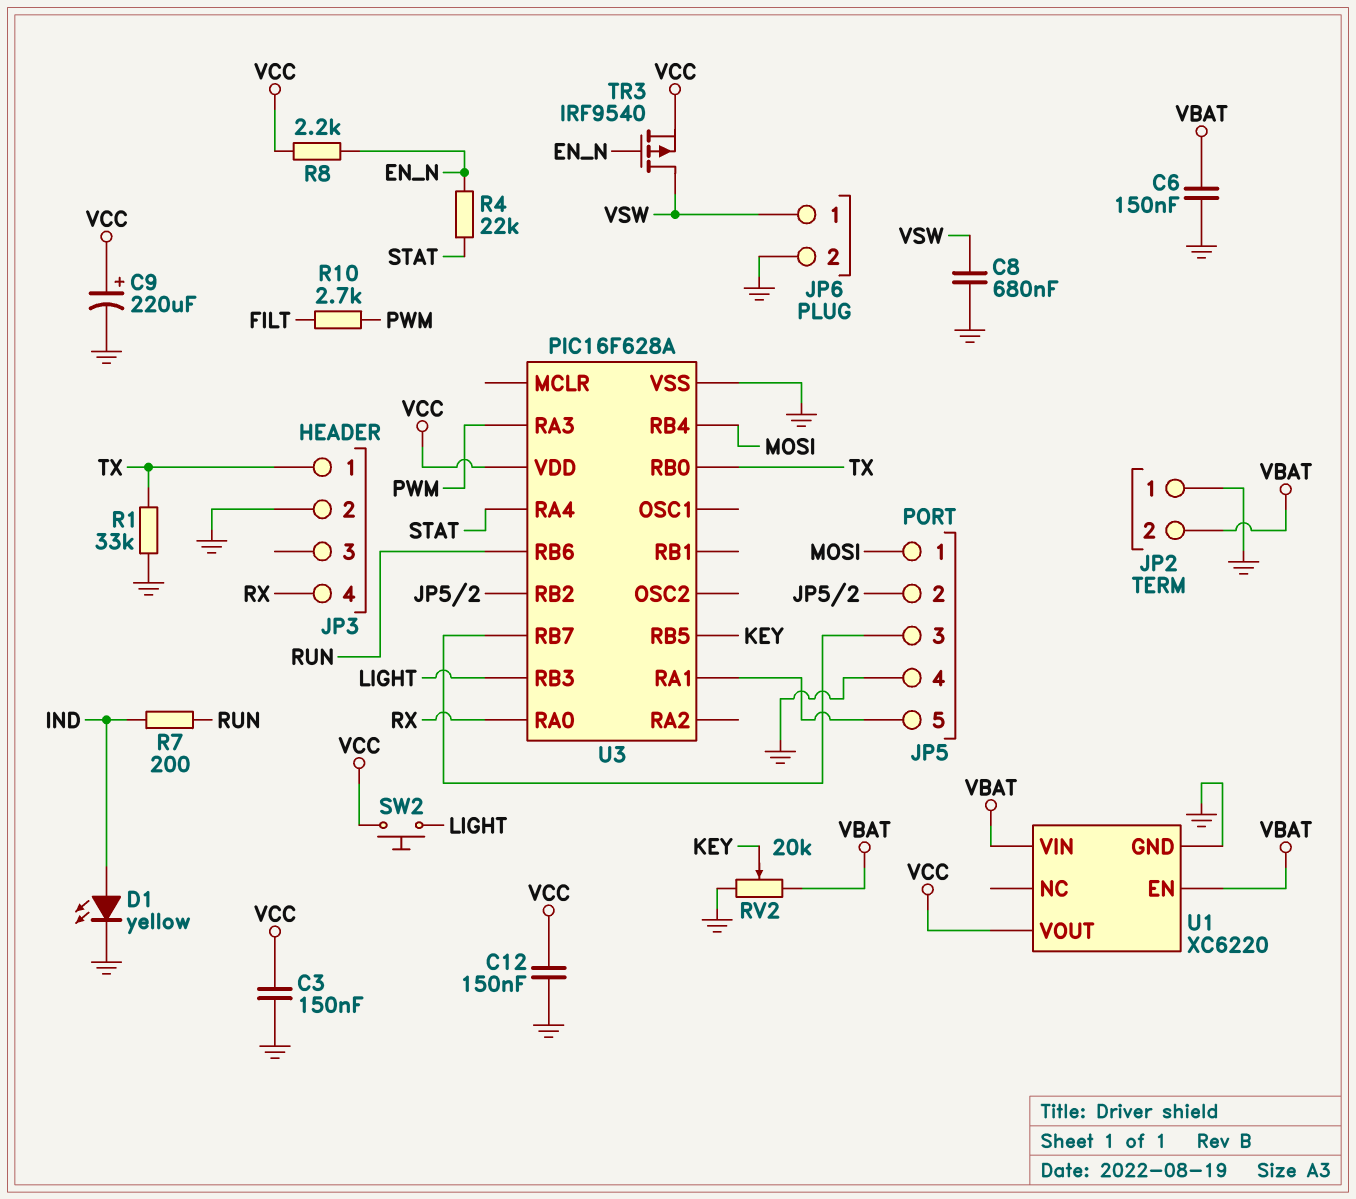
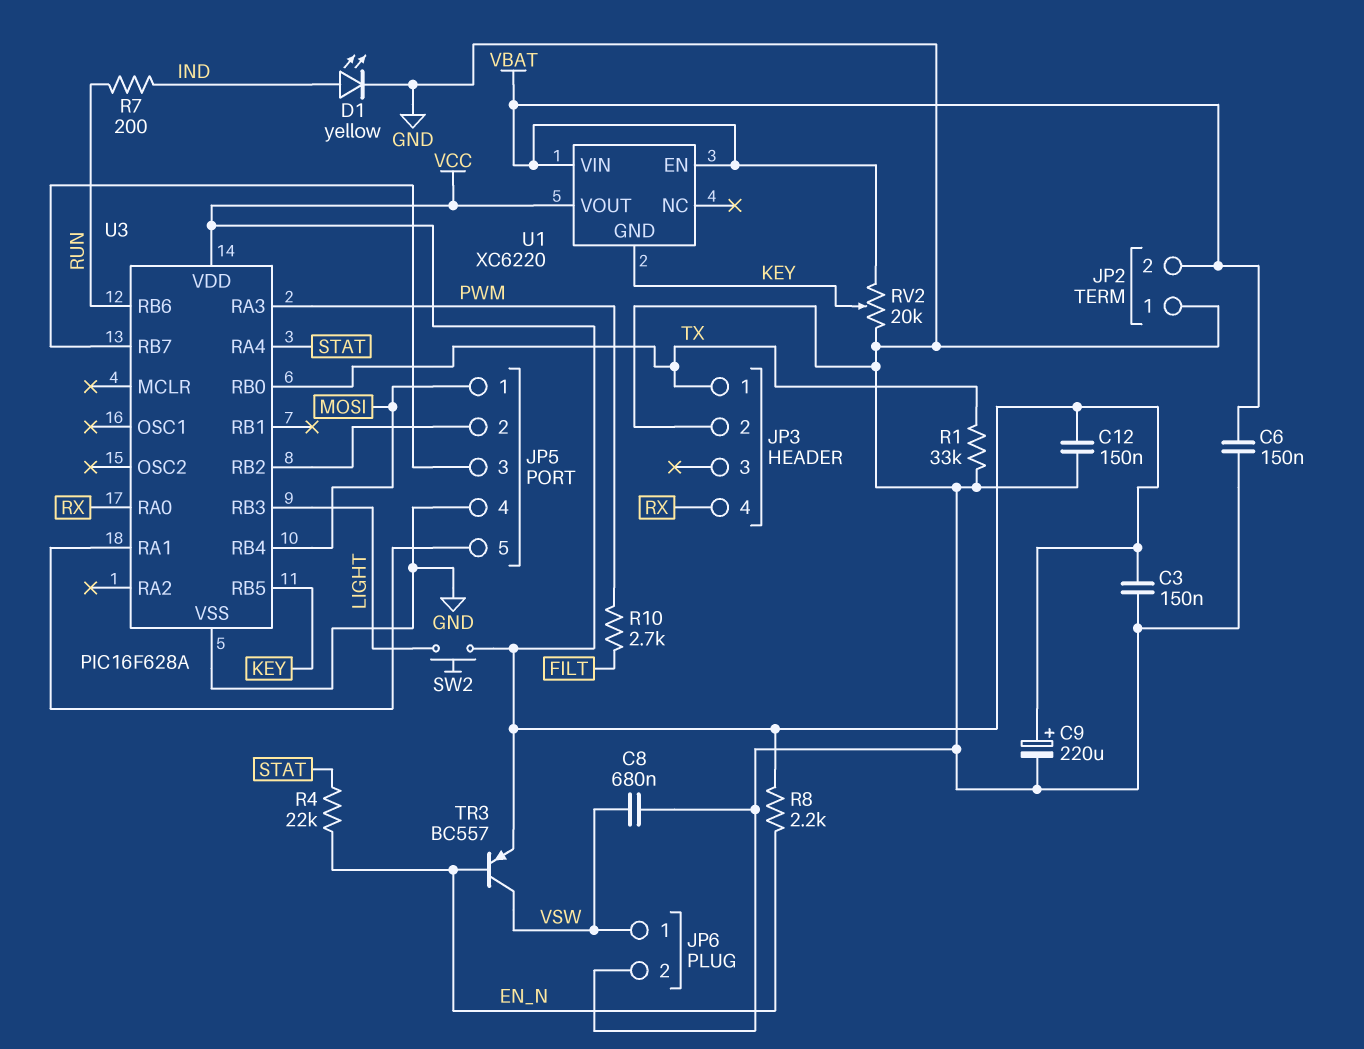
TR3: PMOS IRF9540 (G EN_N, D VSW, S VCC) -> PNP BC557 (B EN_N, C VSW, E VCC)
U1 pin GND: GND -> KEY

